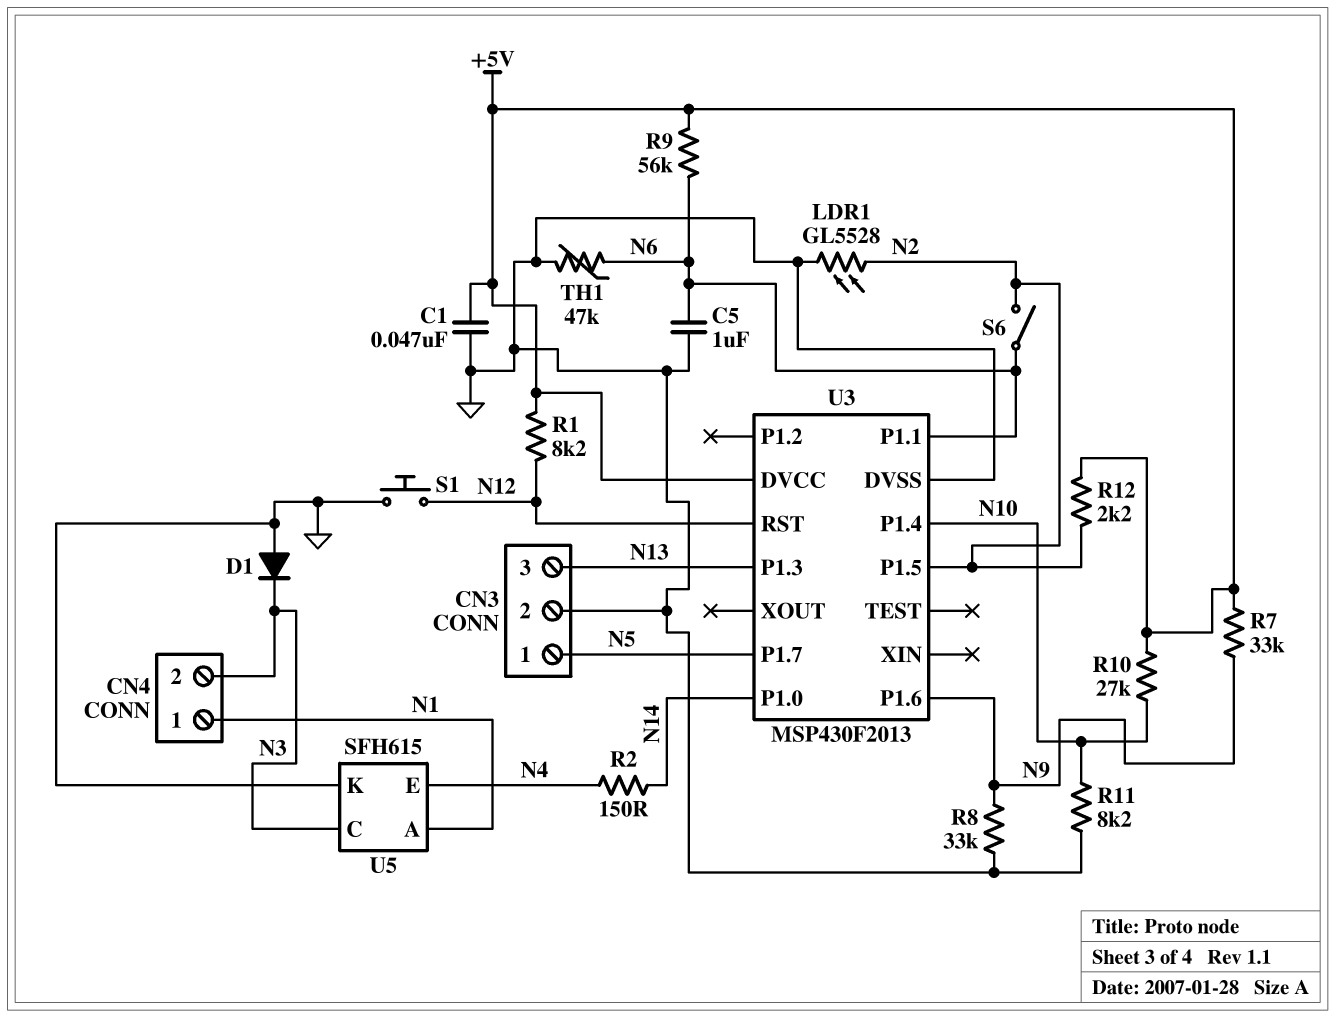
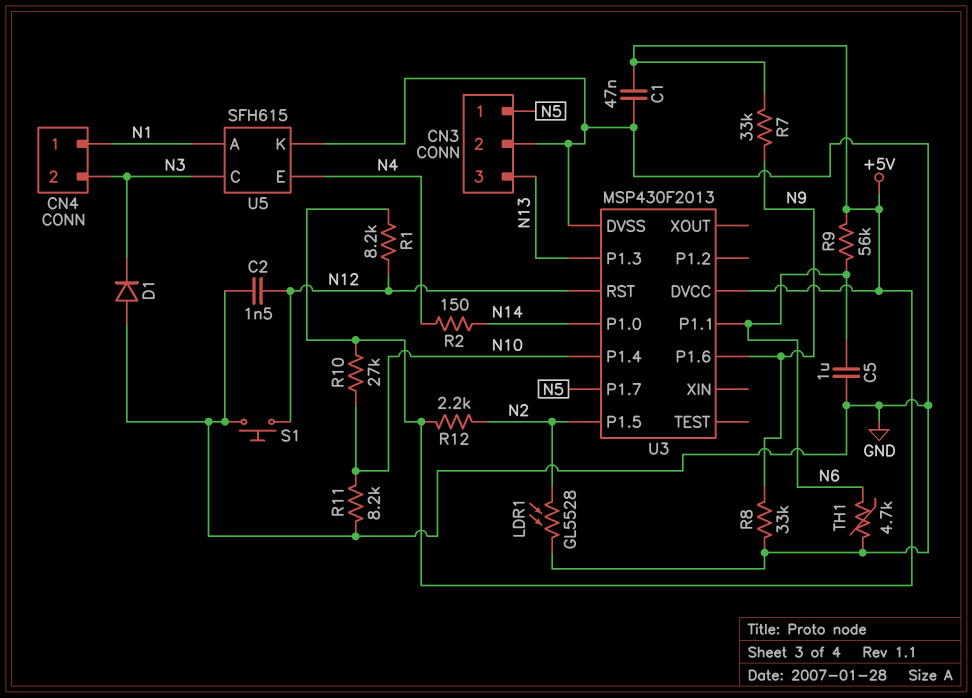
C2: none -> 1.5nF (GND, N12)
S6: switch (N2, N6) -> none
TH1: 47k (GND, N6) -> 4.7k (GND, N6)

